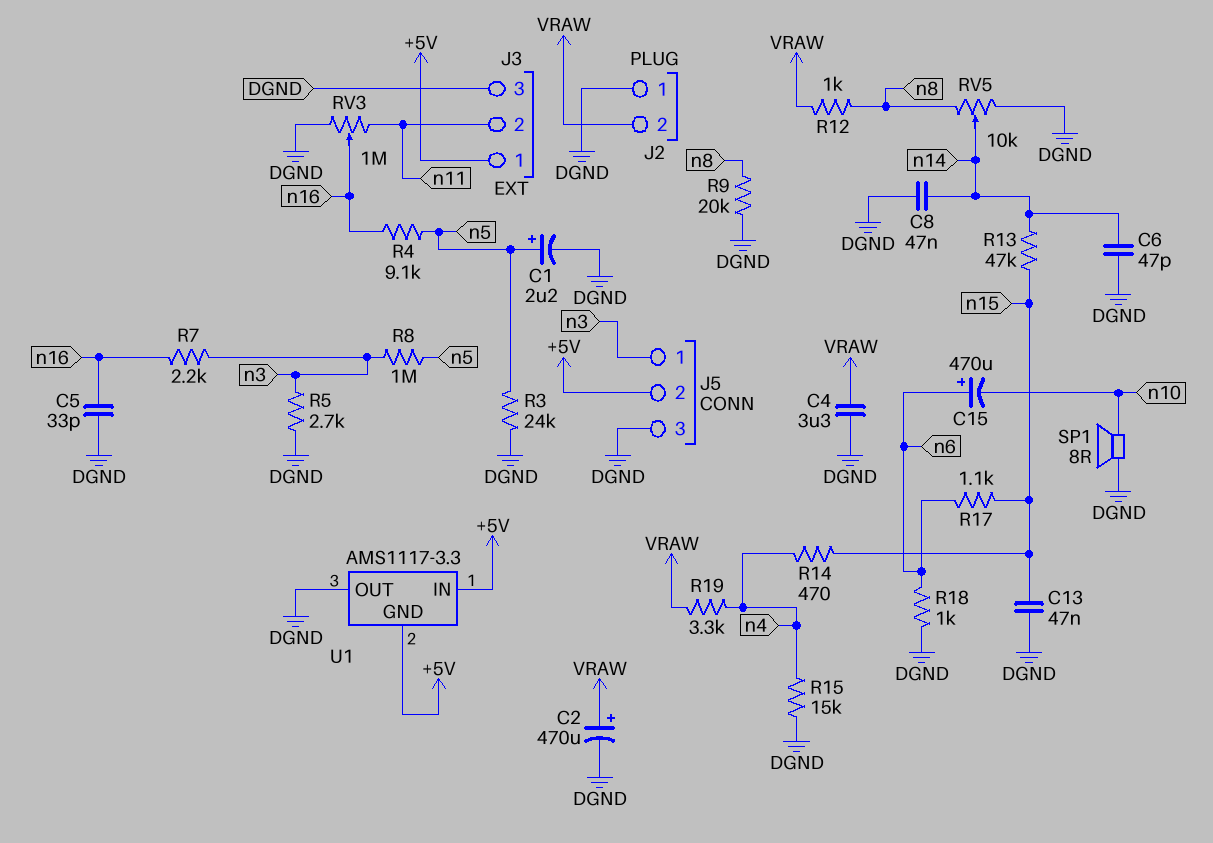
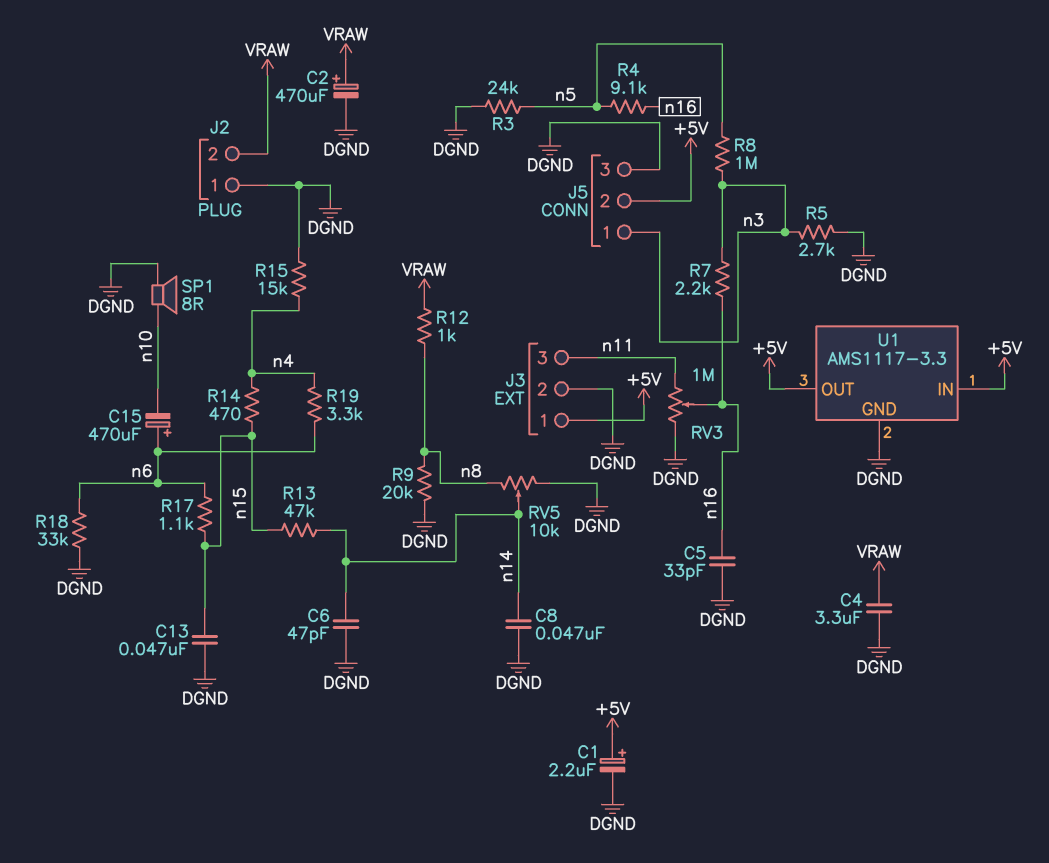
C1: 2.2uF (plus n5, minus DGND) -> 2.2uF (plus +5V, minus DGND)
J3 pin 2: n11 -> DGND
J3 pin 3: DGND -> n11
R18: 1k (DGND, n6) -> 33k (DGND, n6)
R19: 3.3k (VRAW, n4) -> 3.3k (n4, n6)
U1 pin GND: +5V -> DGND
U1 pin OUT: DGND -> +5V

